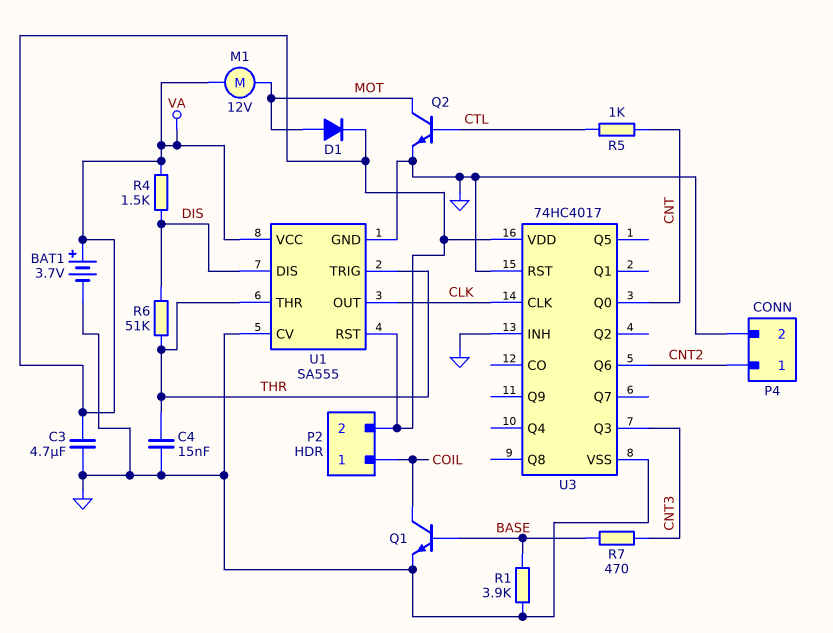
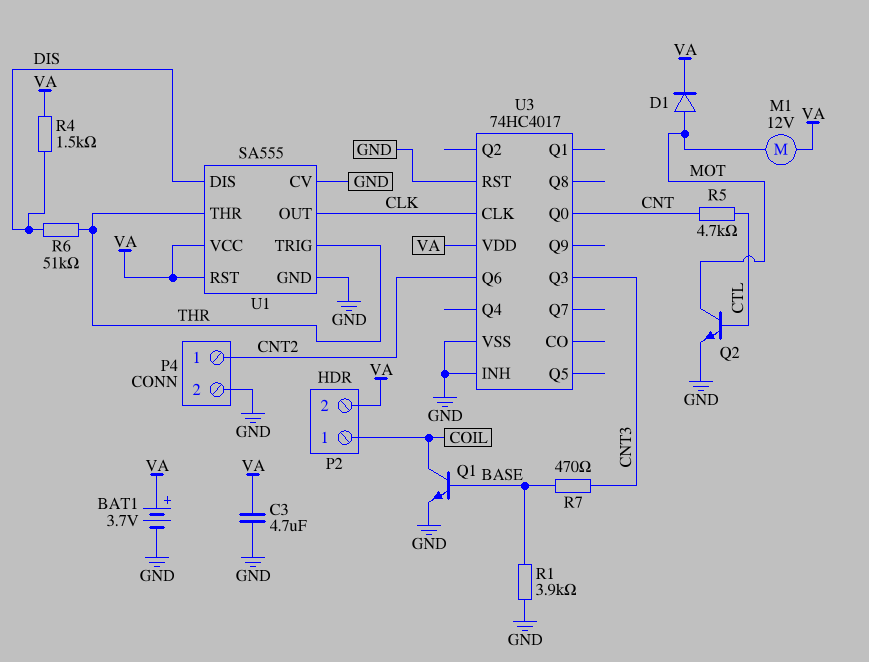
C4: 15nF (GND, THR) -> none
R5: 1k (CNT, CTL) -> 4.7k (CNT, CTL)

